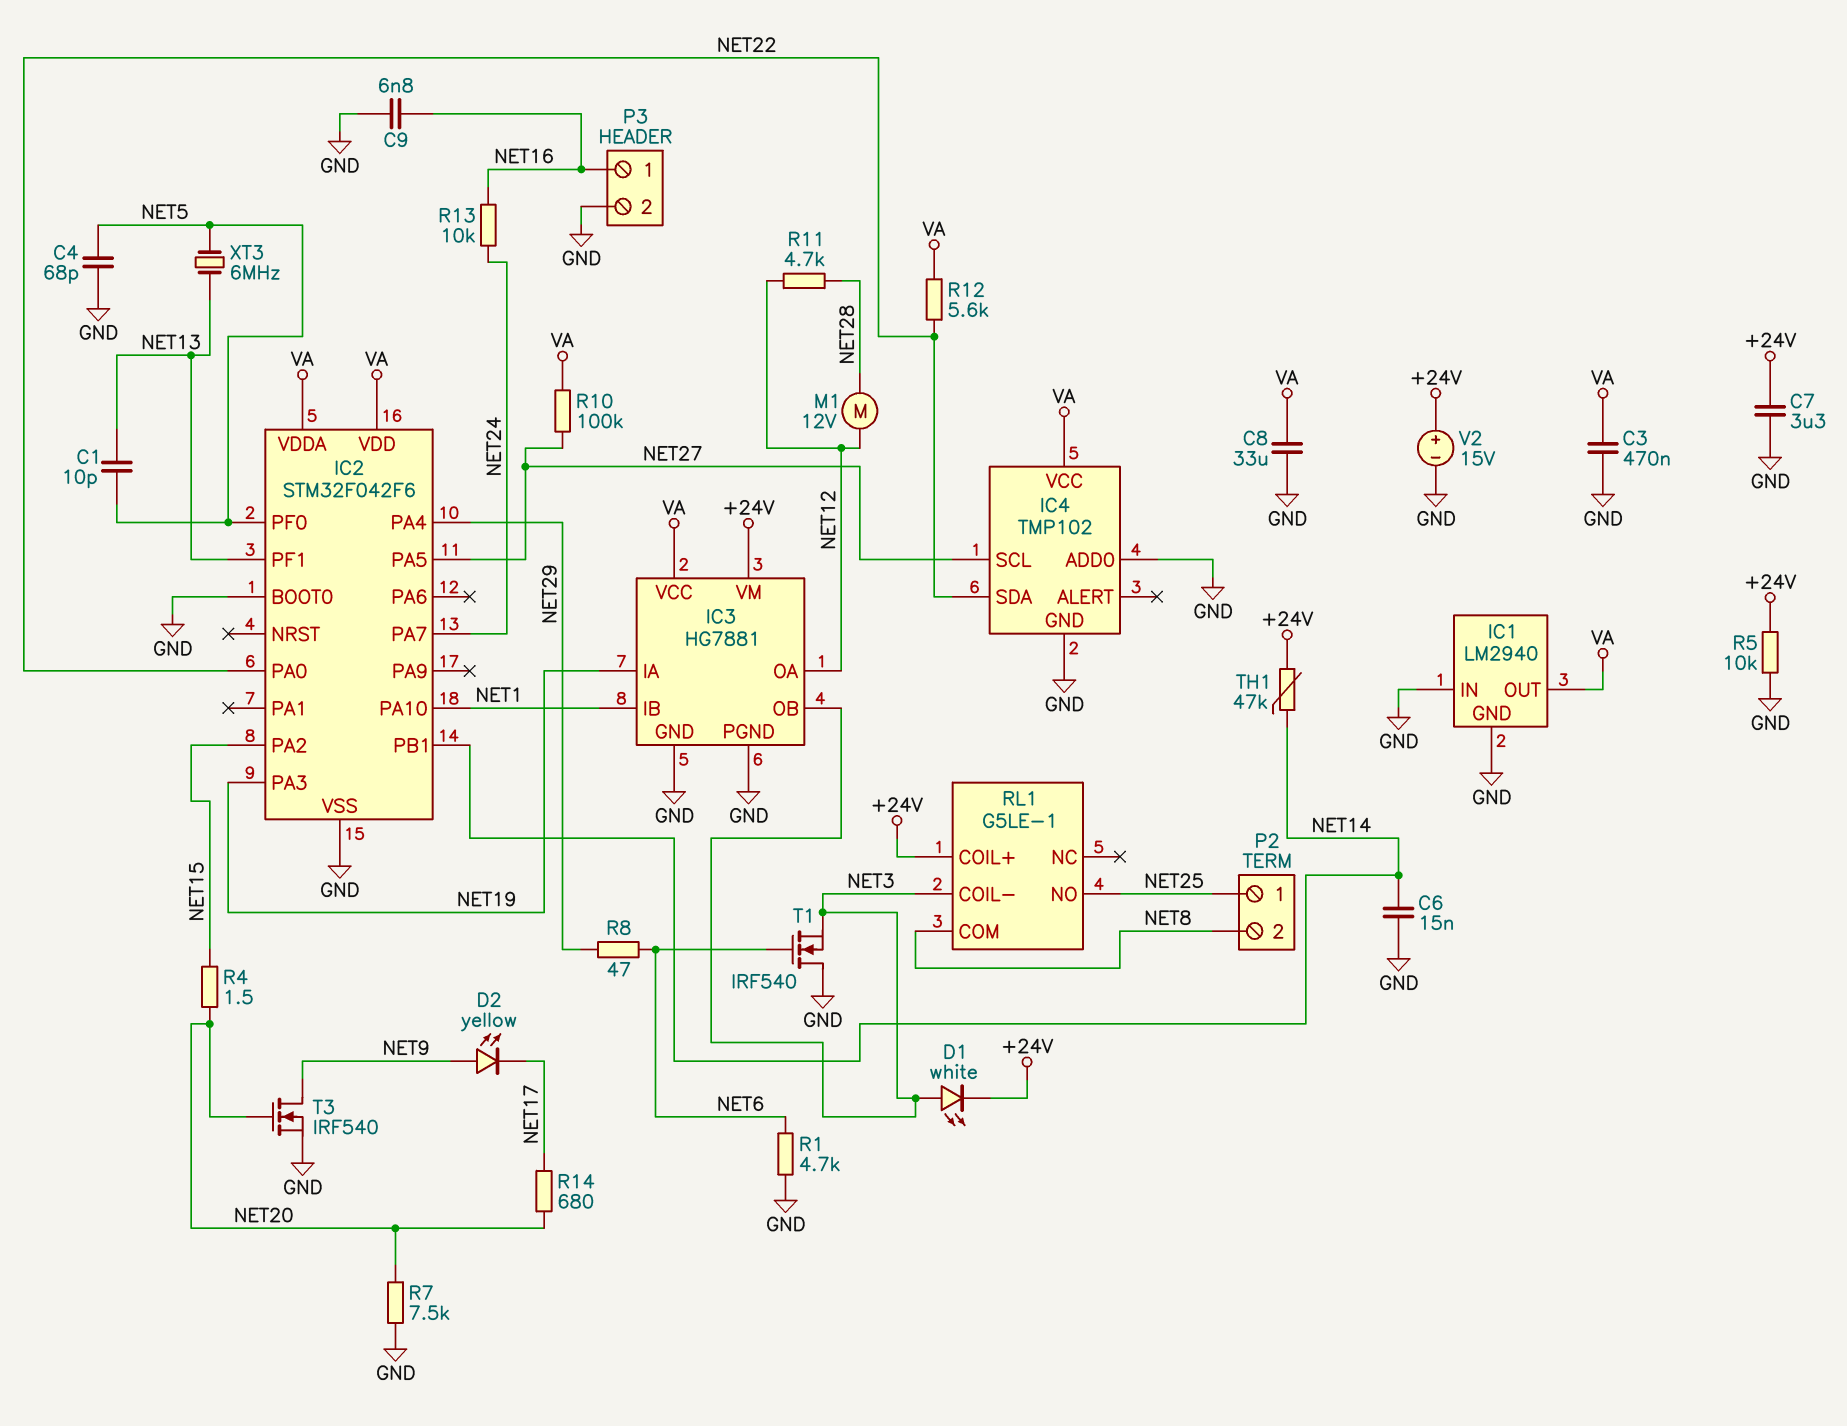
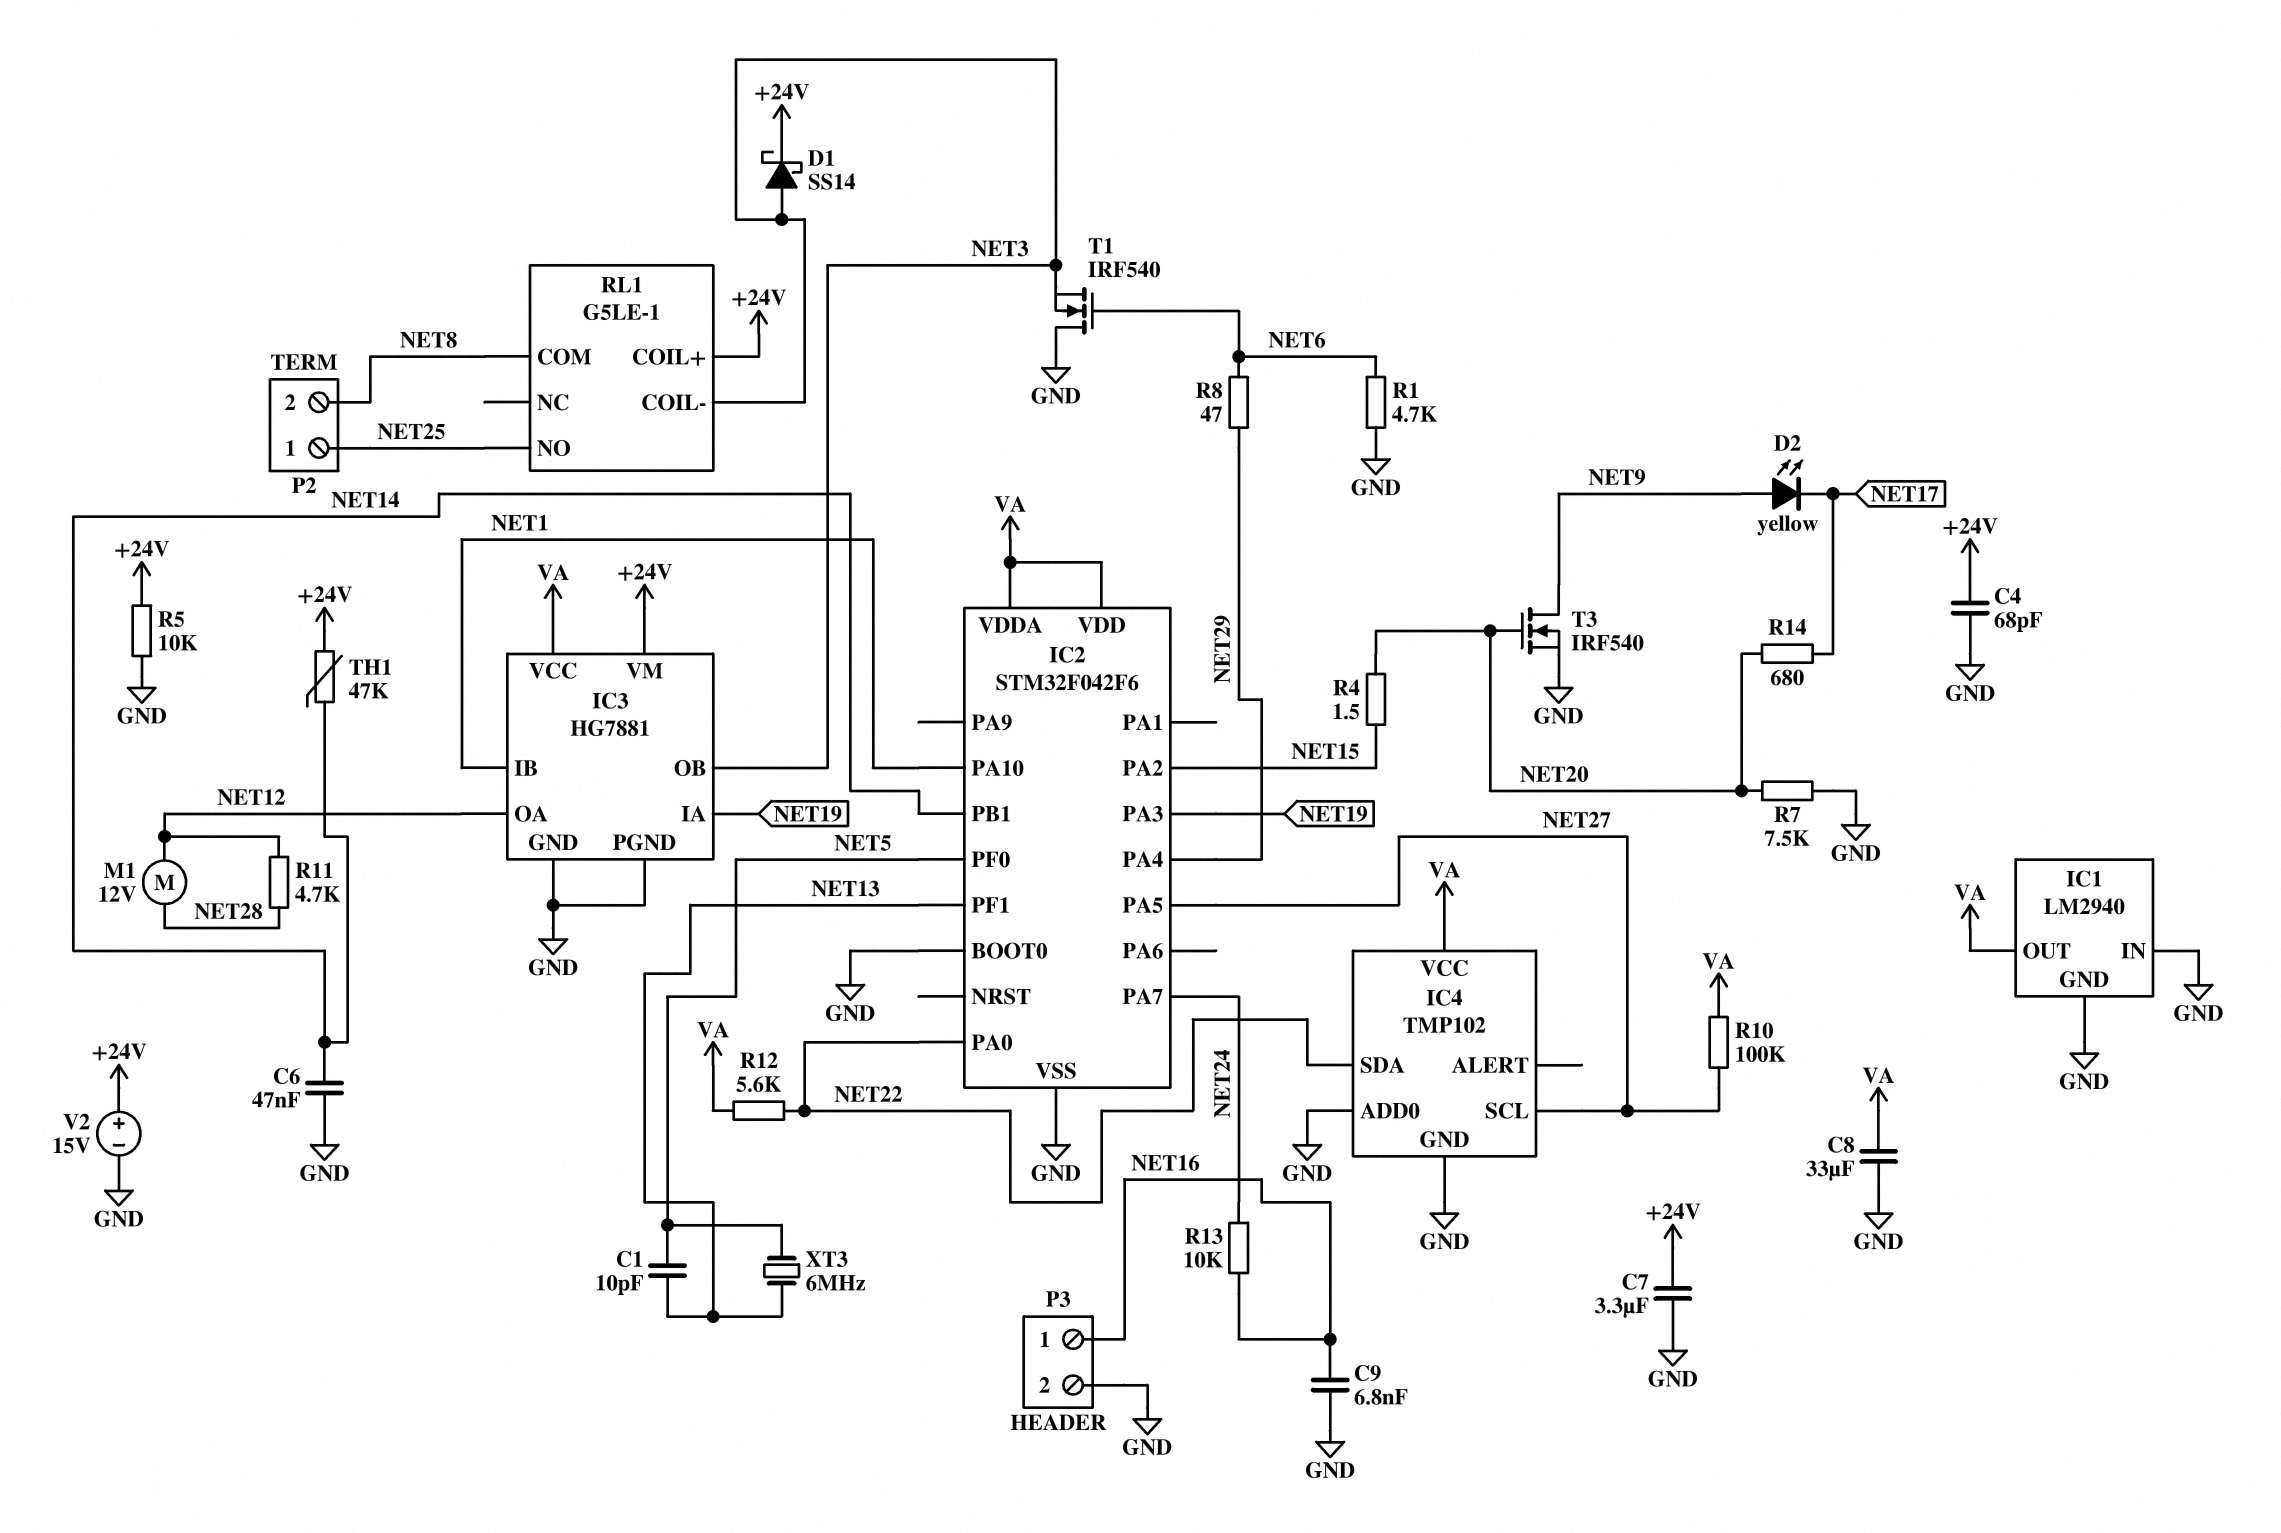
C3: 470nF (GND, VA) -> none
C4: 68pF (GND, NET5) -> 68pF (+24V, GND)
C6: 15nF (GND, NET14) -> 47nF (GND, NET14)
D1: LED white (A NET3, K +24V) -> schottky SS14 (A NET3, K +24V)

